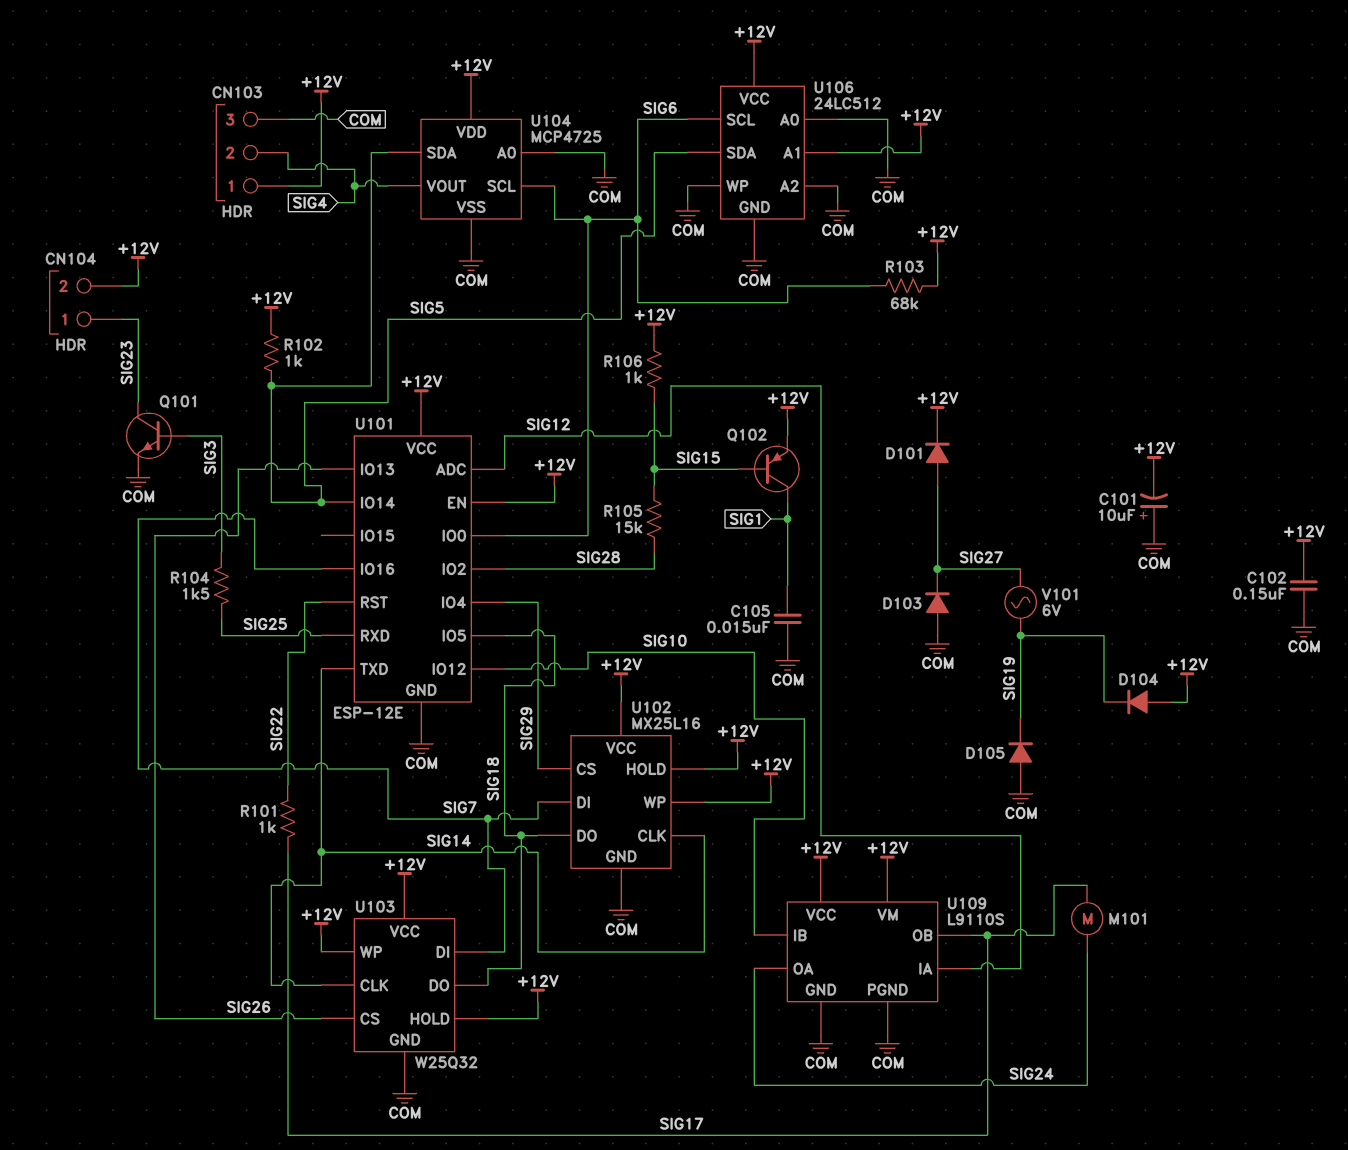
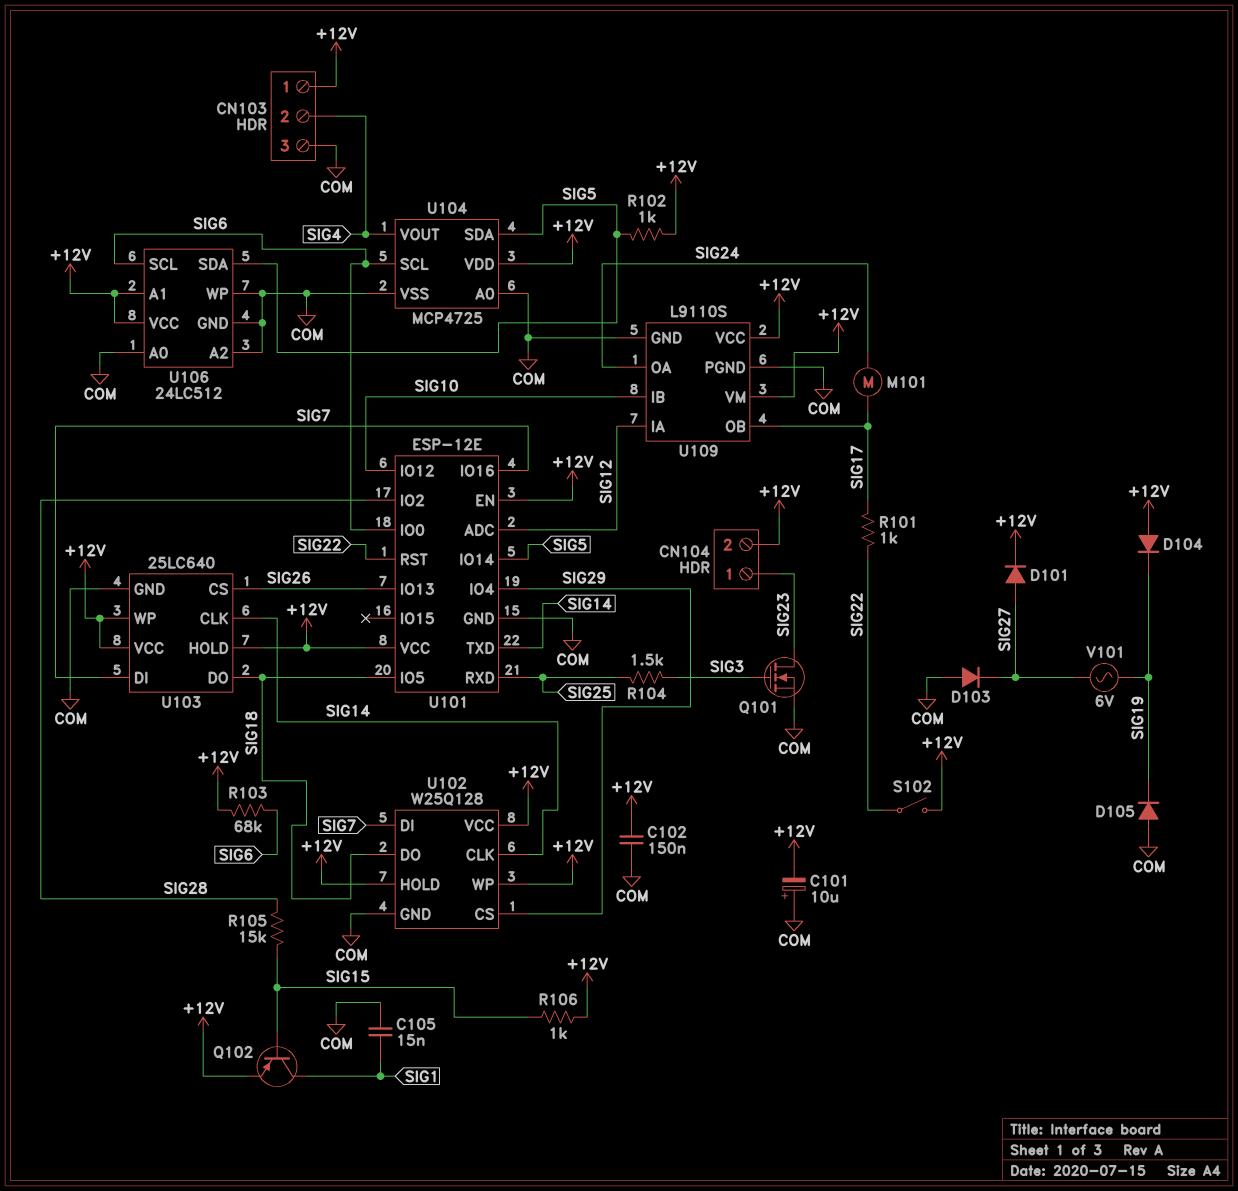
Q101: NPN (B SIG3, C SIG23, E COM) -> NMOS (G SIG3, D SIG23, S COM)
S102: none -> switch (+12V, SIG22)
U102: MX25L16 -> W25Q128
U103: W25Q32 -> 25LC640

